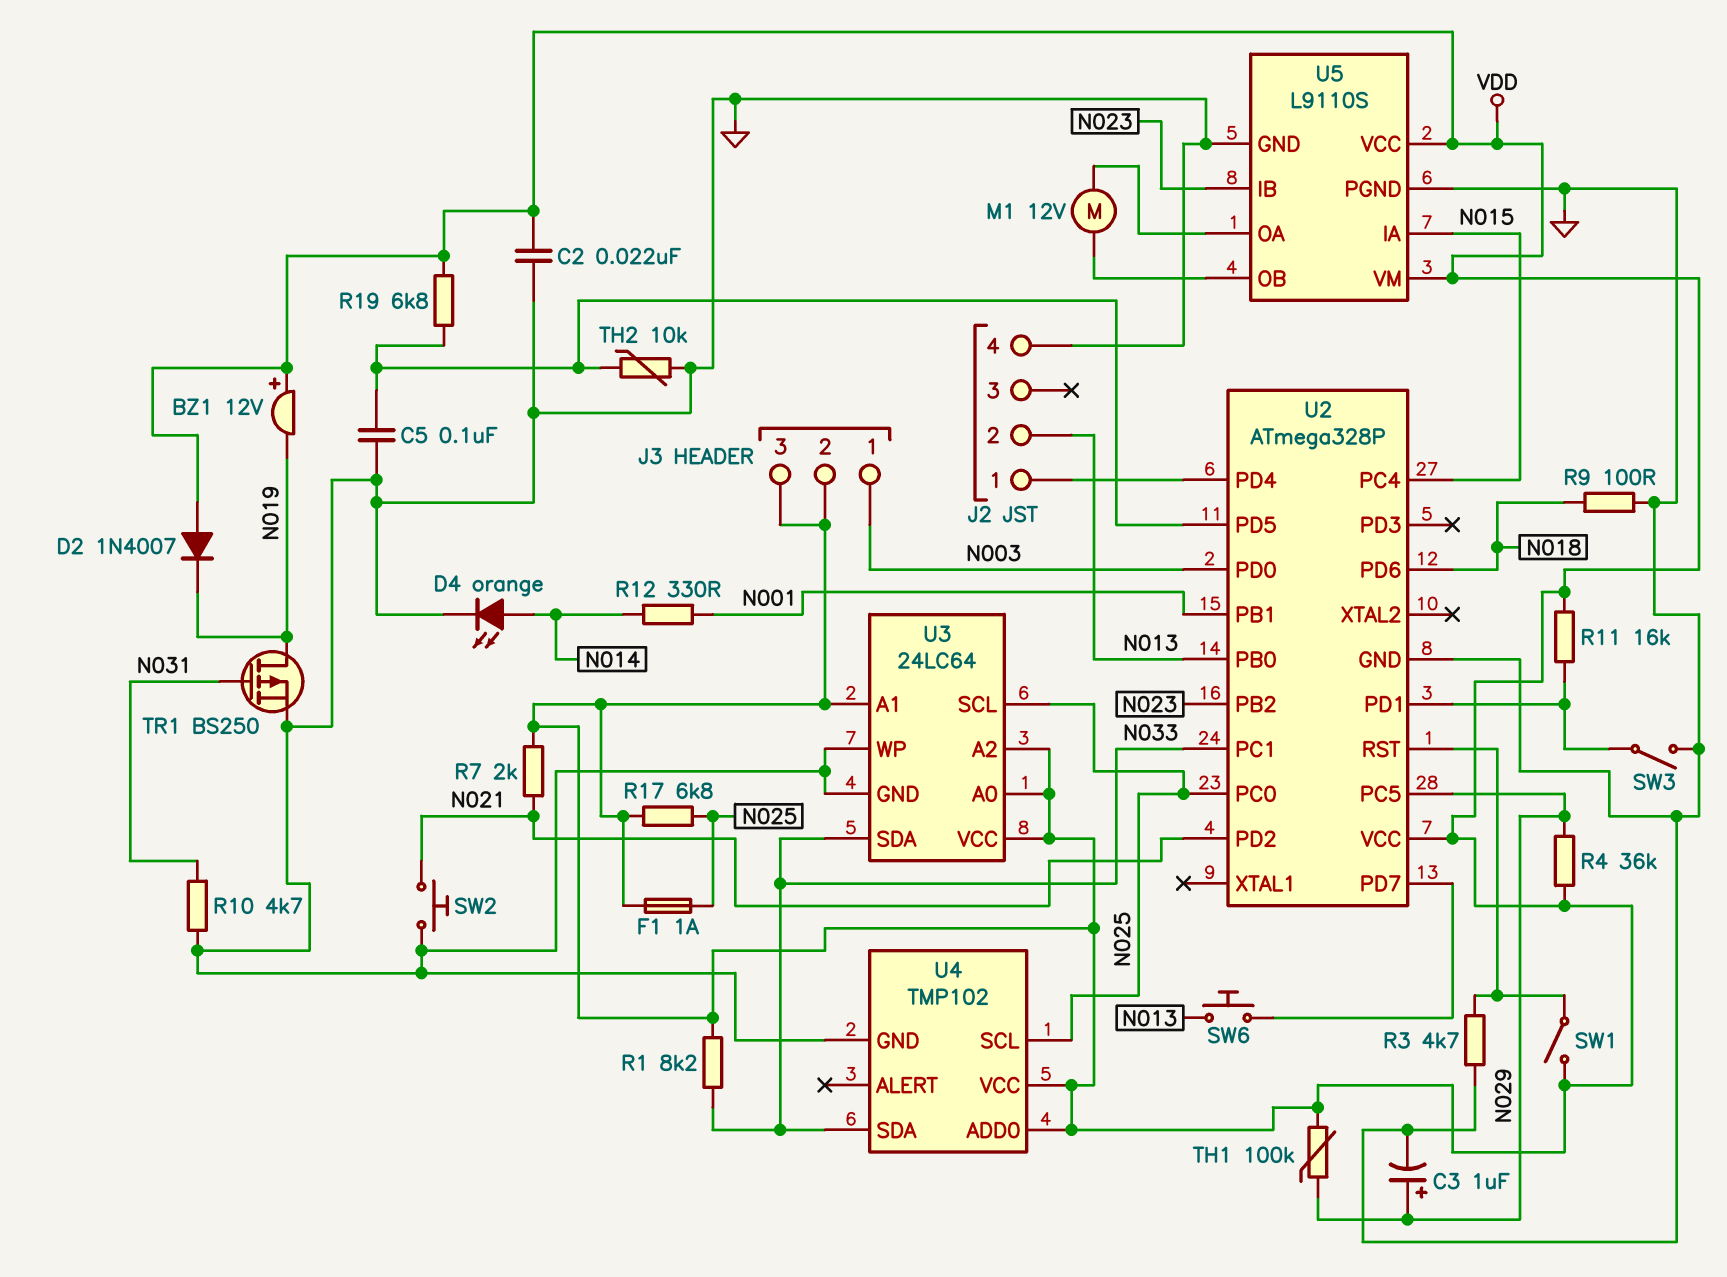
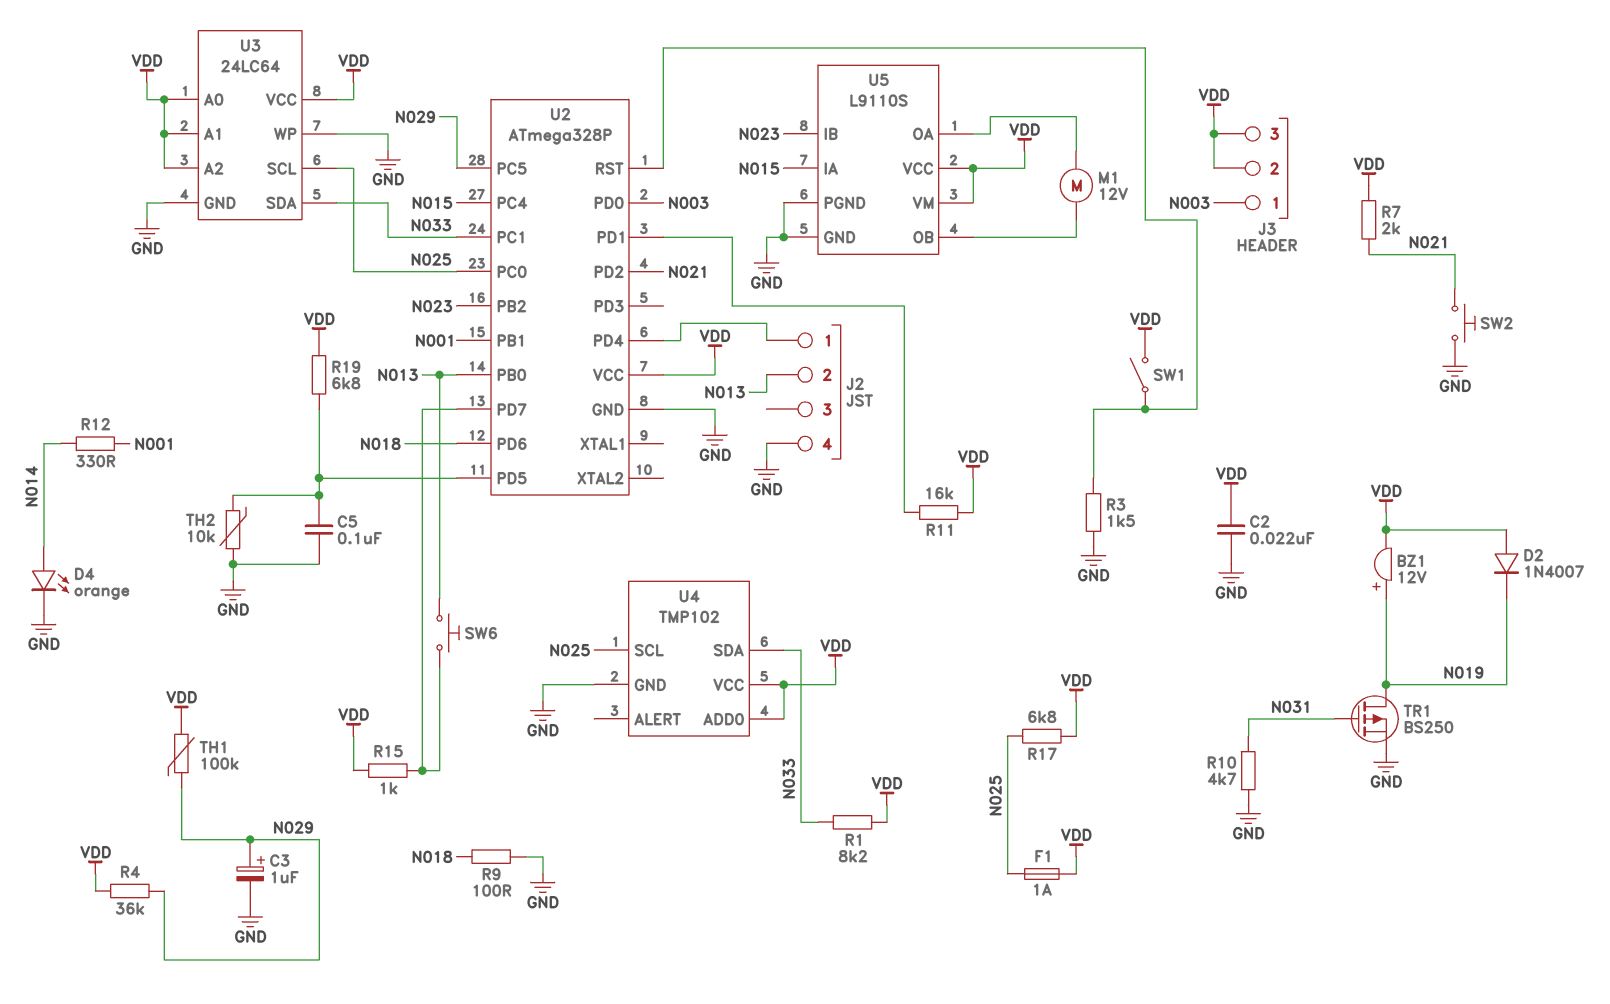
BZ1: buzzer 12V (plus VDD, minus N019) -> buzzer 12V (plus N019, minus VDD)
R3: 4.7k (GND, U2/RST) -> 1.5k (GND, U2/RST)
R15: none -> 1k (U2/PD7, VDD)
SW3: switch (GND, U2/PD1) -> none

